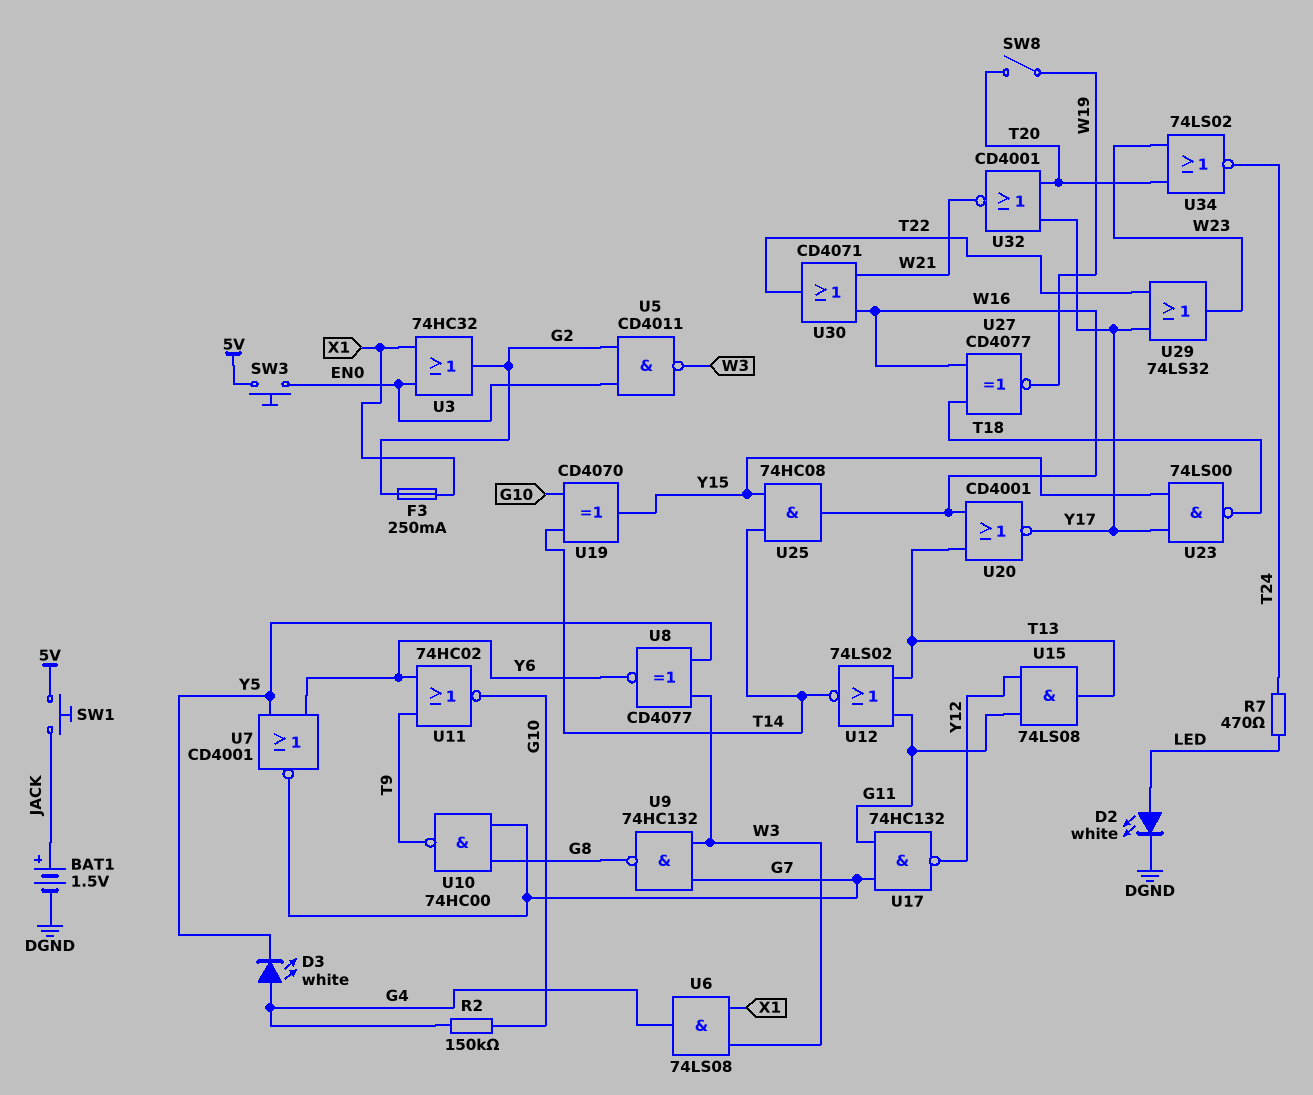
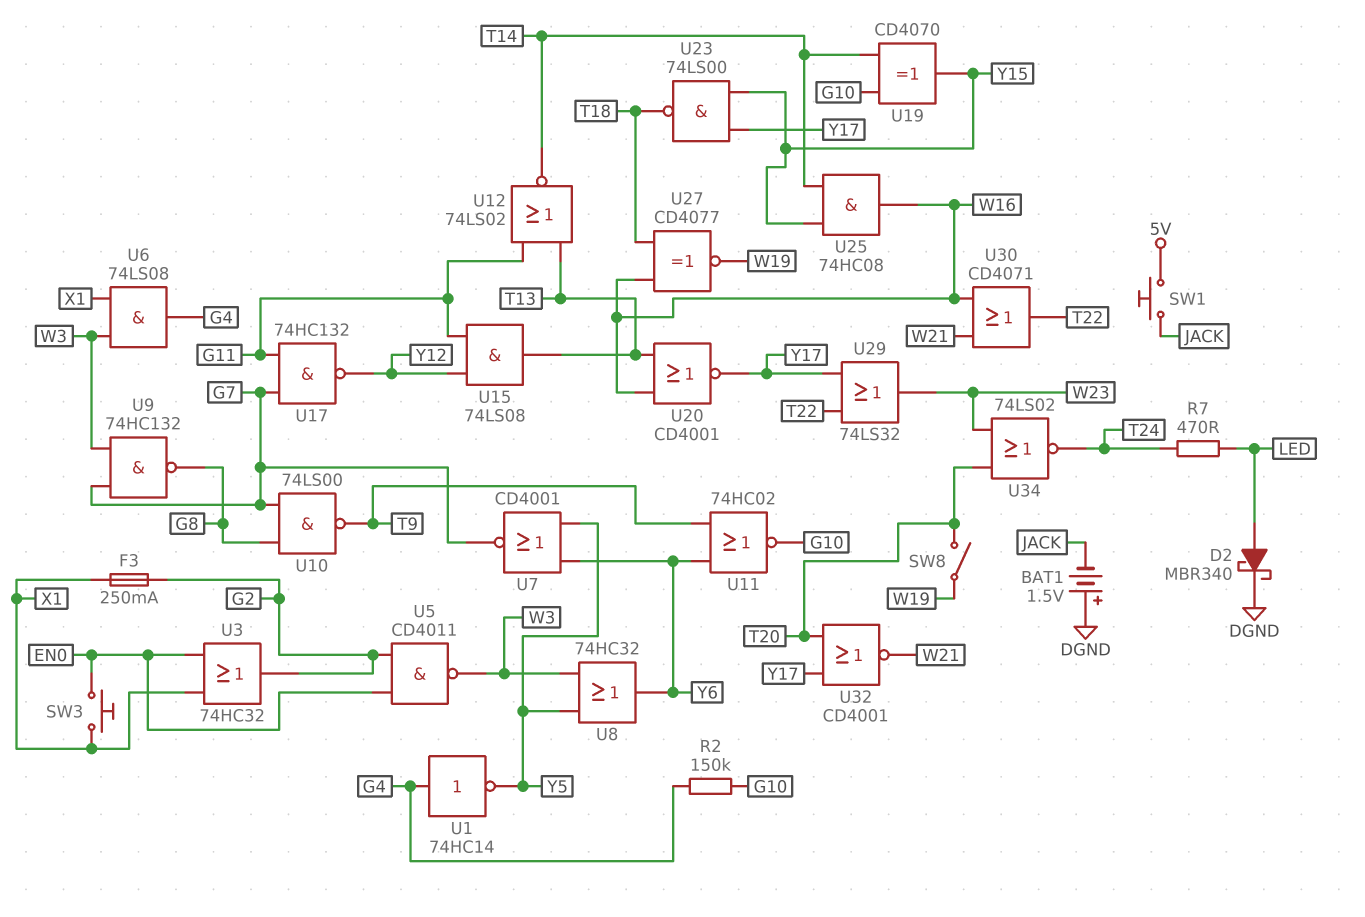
BAT1: 1.5V (plus JACK, minus DGND) -> 1.5V (plus DGND, minus JACK)
D2: LED white (A LED, K DGND) -> schottky MBR340 (A LED, K DGND)
D3: LED white (A G4, K Y5) -> none
SW3: button (5V, EN0) -> button (EN0, X1)
U1: none -> NOT 74HC14 (in G4, out Y5)
U8: XNOR CD4077 (in W3, in Y5, out Y6) -> OR 74HC32 (in W3, in Y5, out Y6)
U10: NAND 74HC00 (in G7, in G8, out T9) -> NAND 74LS00 (in G7, in G8, out T9)

